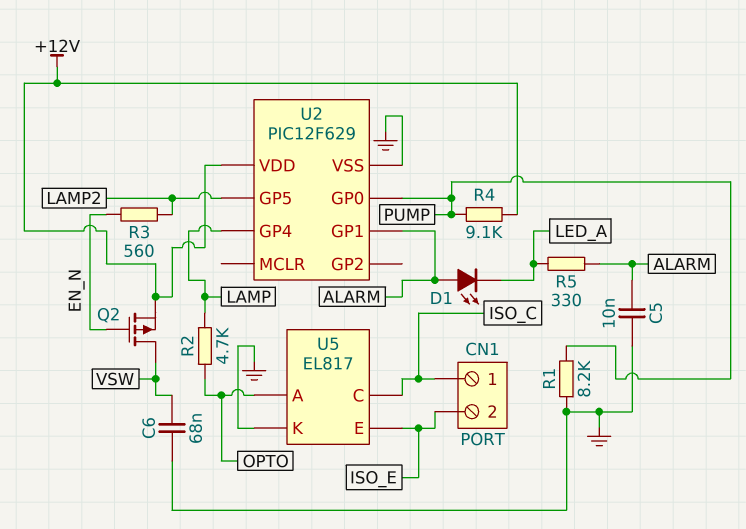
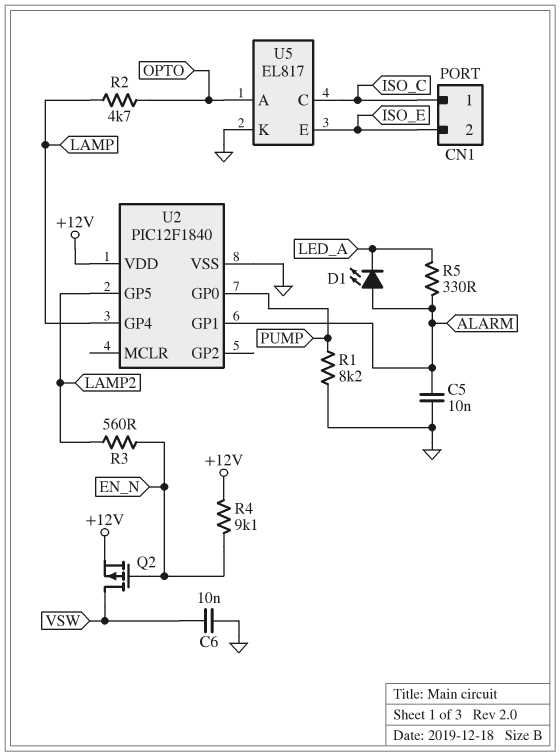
C6: 68nF (GND, VSW) -> 10nF (GND, VSW)
R4: 9.1k (+12V, PUMP) -> 9.1k (+12V, EN_N)
U2: PIC12F629 -> PIC12F1840

